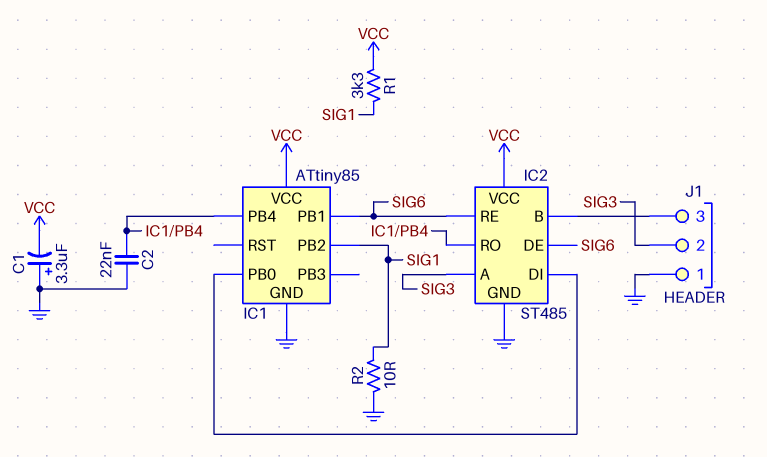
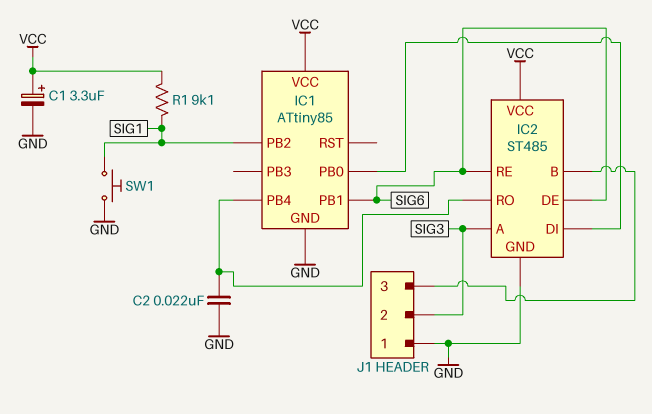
C1: 3.3uF (plus GND, minus VCC) -> 3.3uF (plus VCC, minus GND)
R1: 3.3k (SIG1, VCC) -> 9.1k (SIG1, VCC)
R2: 10 (GND, SIG1) -> none
SW1: none -> button (GND, SIG1)

